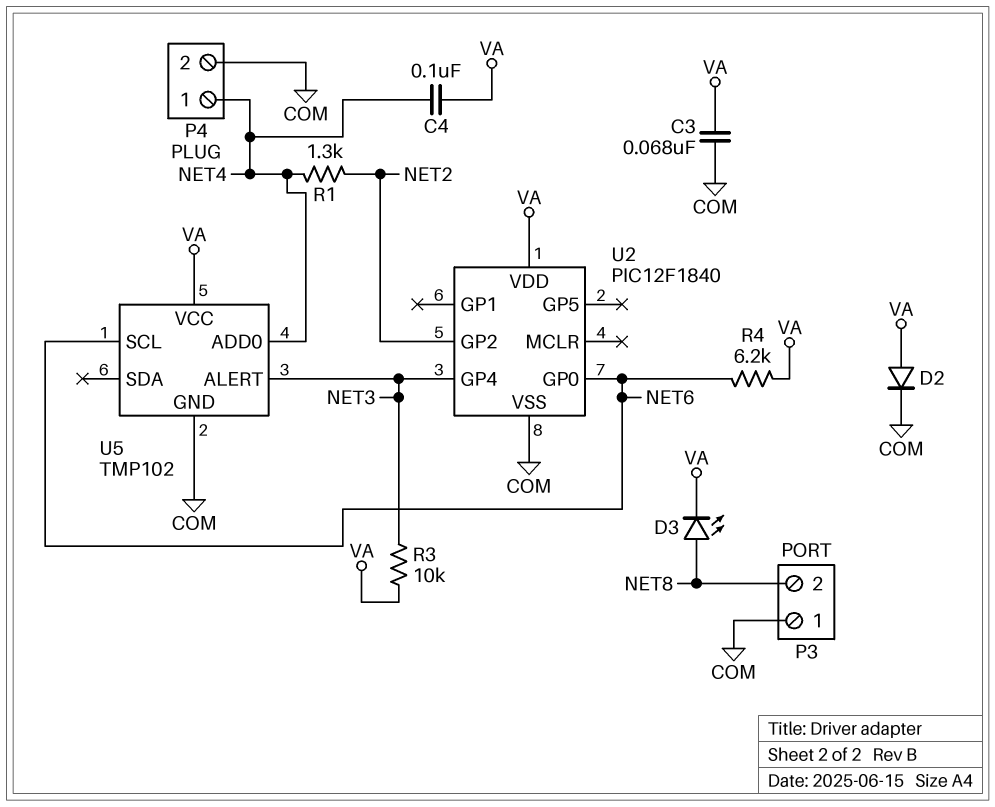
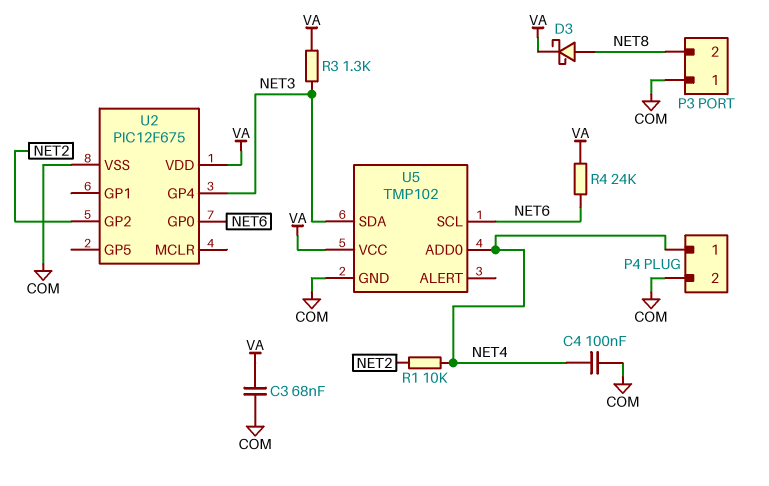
C4: 100nF (NET4, VA) -> 100nF (COM, NET4)
D2: diode (A VA, K COM) -> none
D3: LED (A NET8, K VA) -> schottky (A NET8, K VA)
R1: 1.3k (NET2, NET4) -> 10k (NET2, NET4)
R3: 10k (NET3, VA) -> 1.3k (NET3, VA)
R4: 6.2k (NET6, VA) -> 24k (NET6, VA)
U2: PIC12F1840 -> PIC12F675
U5 pin ALERT: NET3 -> none
U5 pin SDA: none -> NET3

